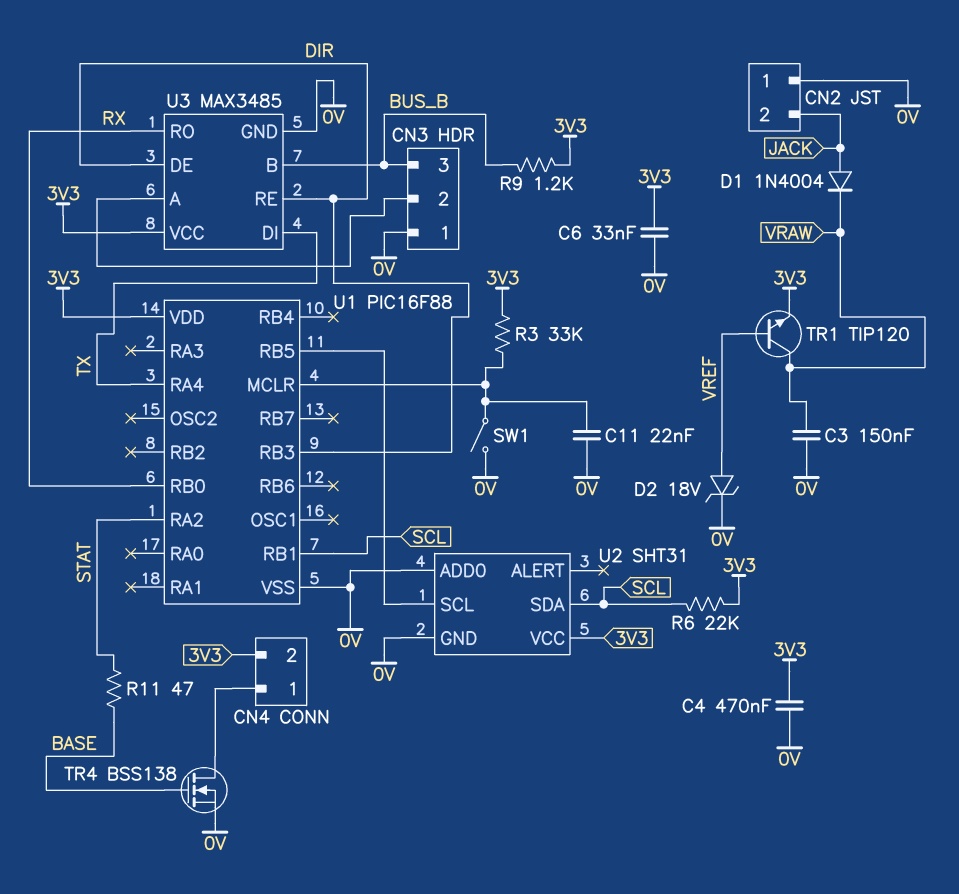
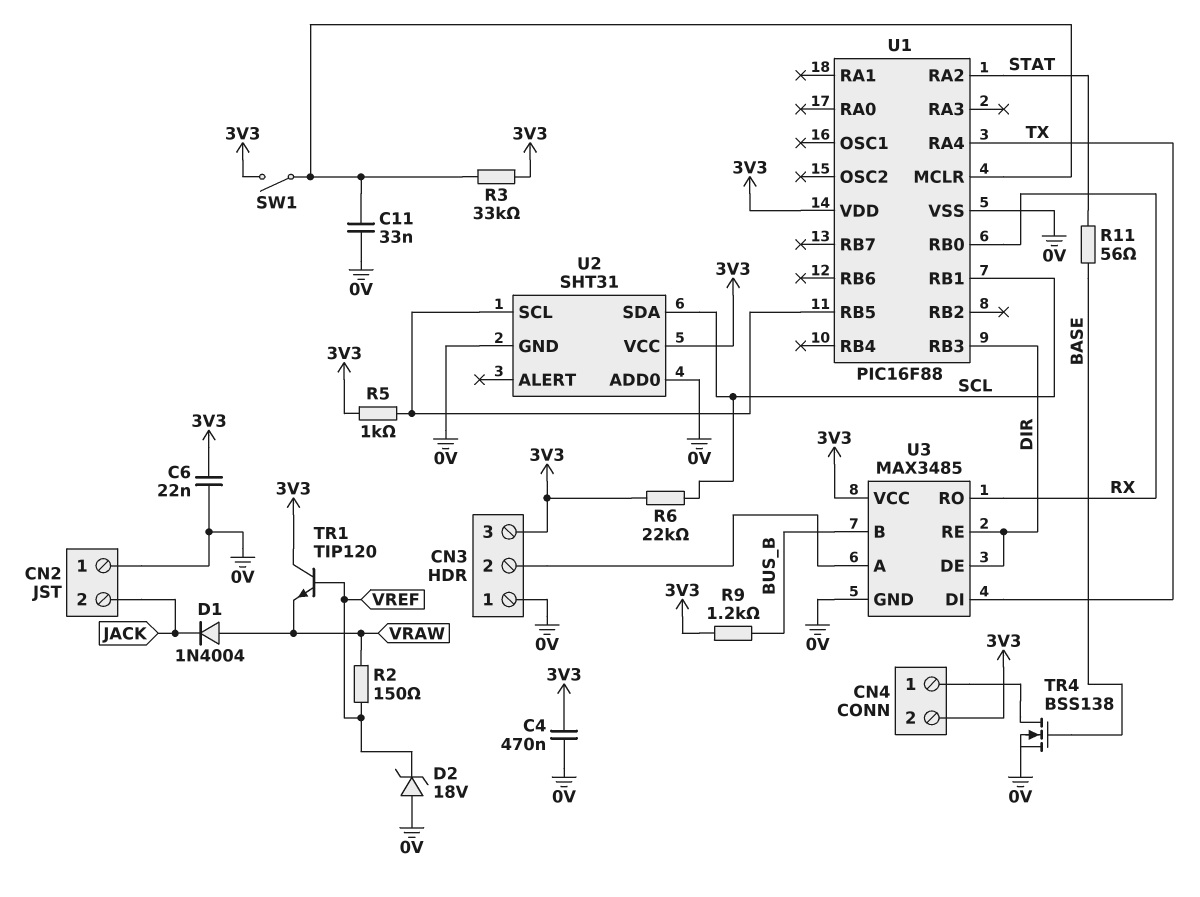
C3: 150nF (0V, VRAW) -> none
C6: 33nF (0V, 3V3) -> 22nF (0V, 3V3)
C11: 22nF (0V, U1/MCLR) -> 33nF (0V, U1/MCLR)
CN3 pin 3: BUS_B -> 3V3
D1: diode 1N4004 (A JACK, K VRAW) -> diode 1N4004 (A VRAW, K JACK)
D2: zener 18V (A VREF, K 0V) -> zener 18V (A 0V, K VREF)
R2: none -> 150 (VRAW, VREF)
R5: none -> 1k (3V3, U1/RB5)
R11: 47 (BASE, STAT) -> 56 (BASE, STAT)
SW1: switch (0V, U1/MCLR) -> switch (3V3, U1/MCLR)
TR1: NPN TIP120 (B VREF, C VRAW, E 3V3) -> NPN TIP120 (B VREF, C 3V3, E VRAW)

